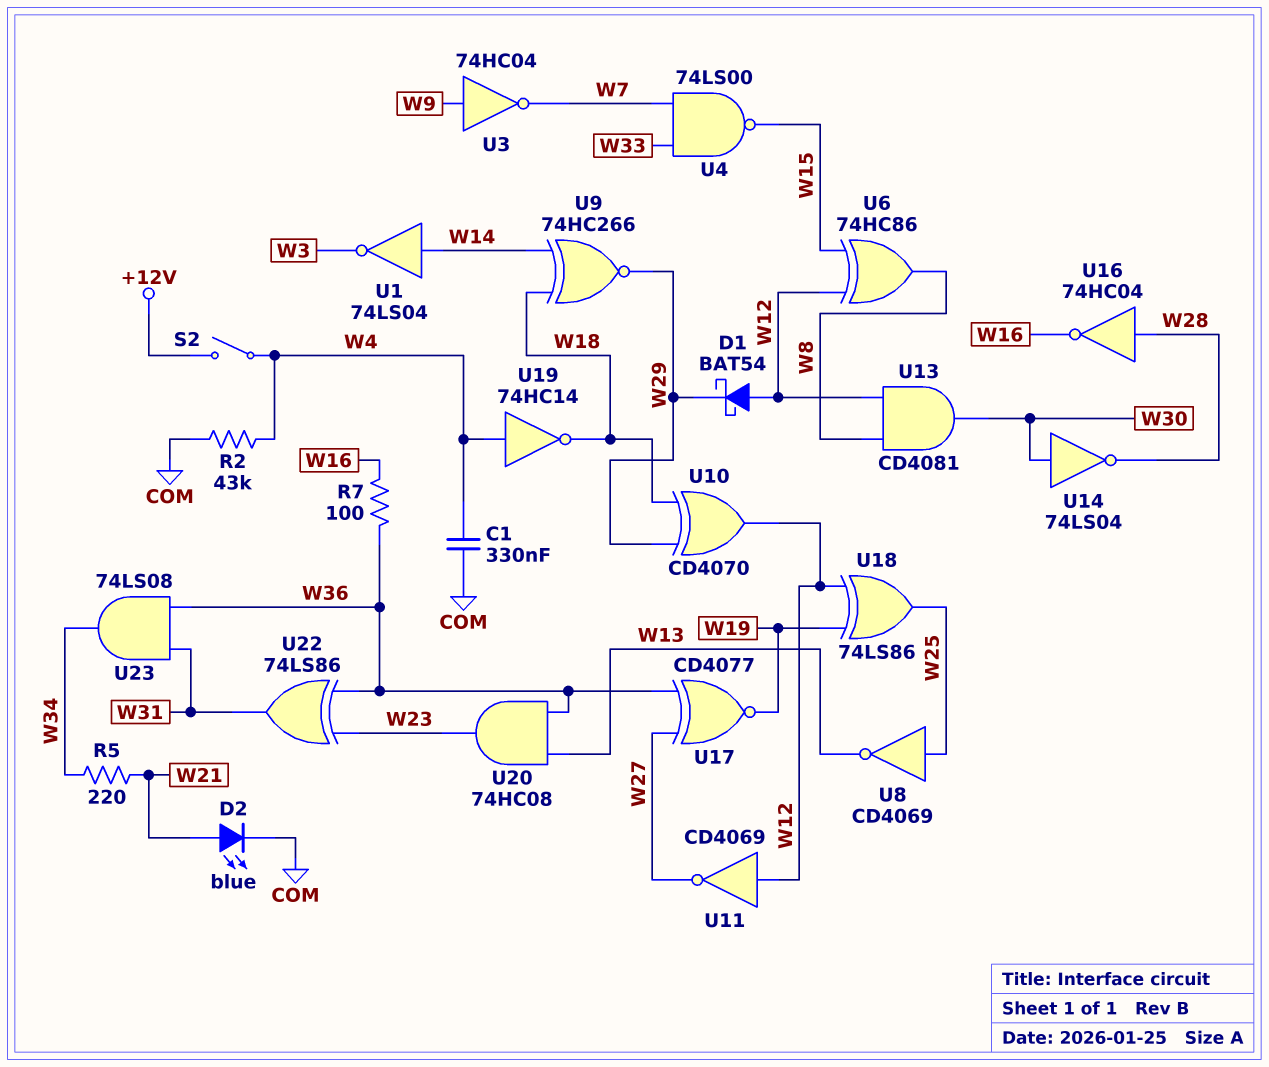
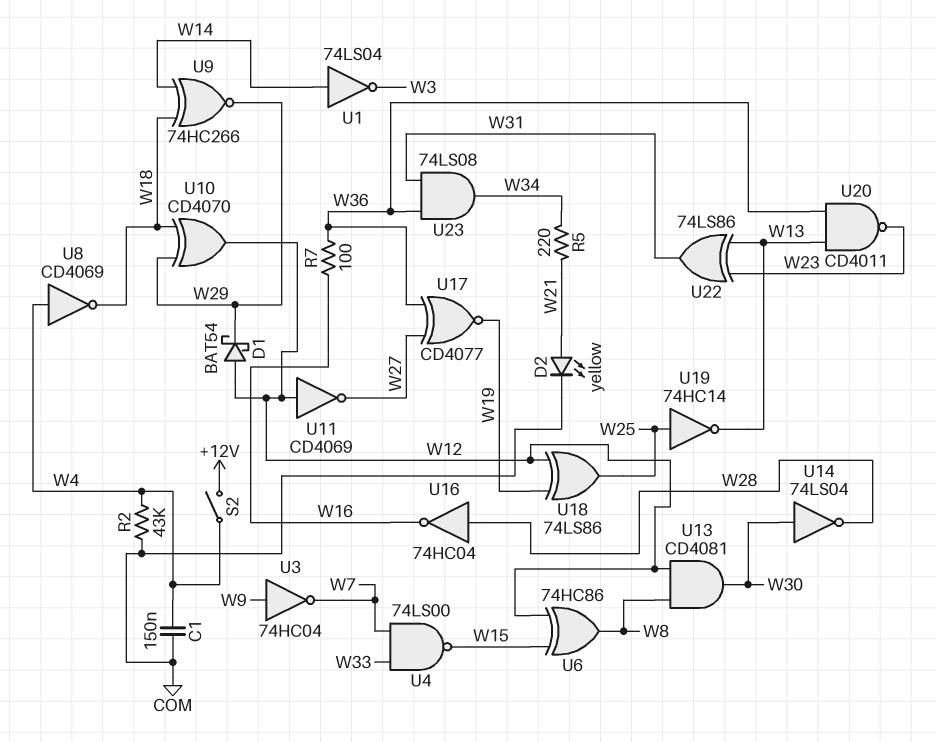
C1: 330nF (COM, W4) -> 150nF (COM, W4)
D2: LED blue (A W21, K COM) -> LED yellow (A W21, K COM)
U8: NOT CD4069 (in W25, out W13) -> NOT CD4069 (in W4, out W18)
U19: NOT 74HC14 (in W4, out W18) -> NOT 74HC14 (in W25, out W13)
U20: AND 74HC08 (in W13, in W36, out W23) -> NAND CD4011 (in W13, in W36, out W23)
U22: XOR 74LS86 (in W23, in W36, out W31) -> XOR 74LS86 (in W13, in W23, out W31)

